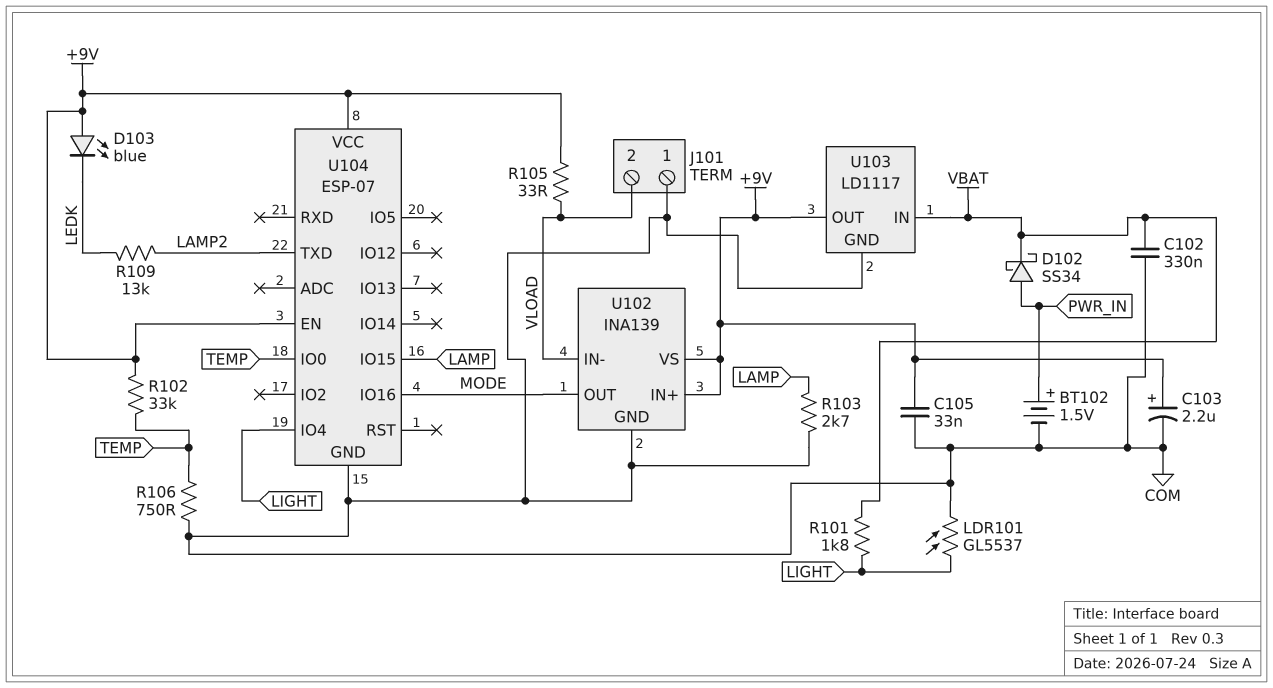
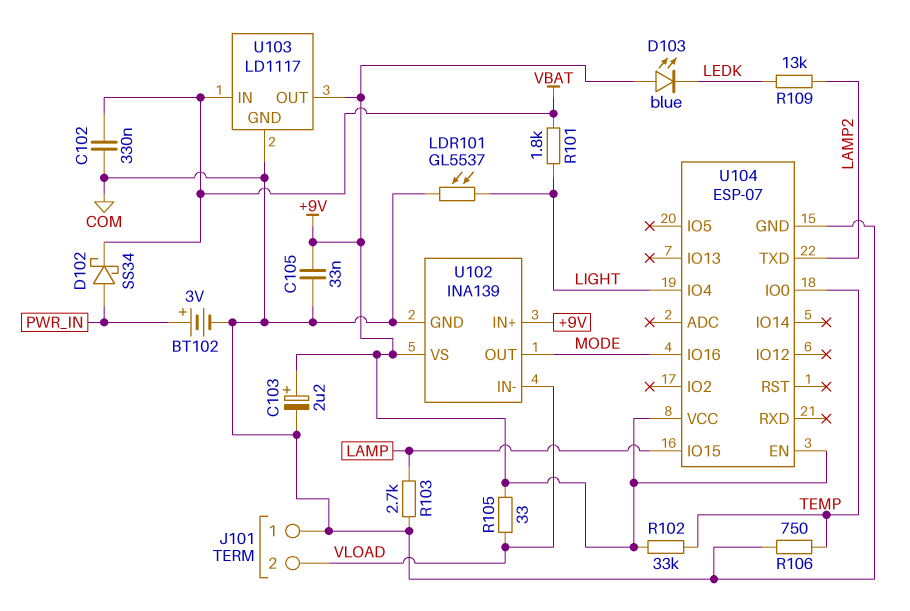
BT102: 1.5V (plus PWR_IN, minus COM) -> 3V (plus PWR_IN, minus COM)

